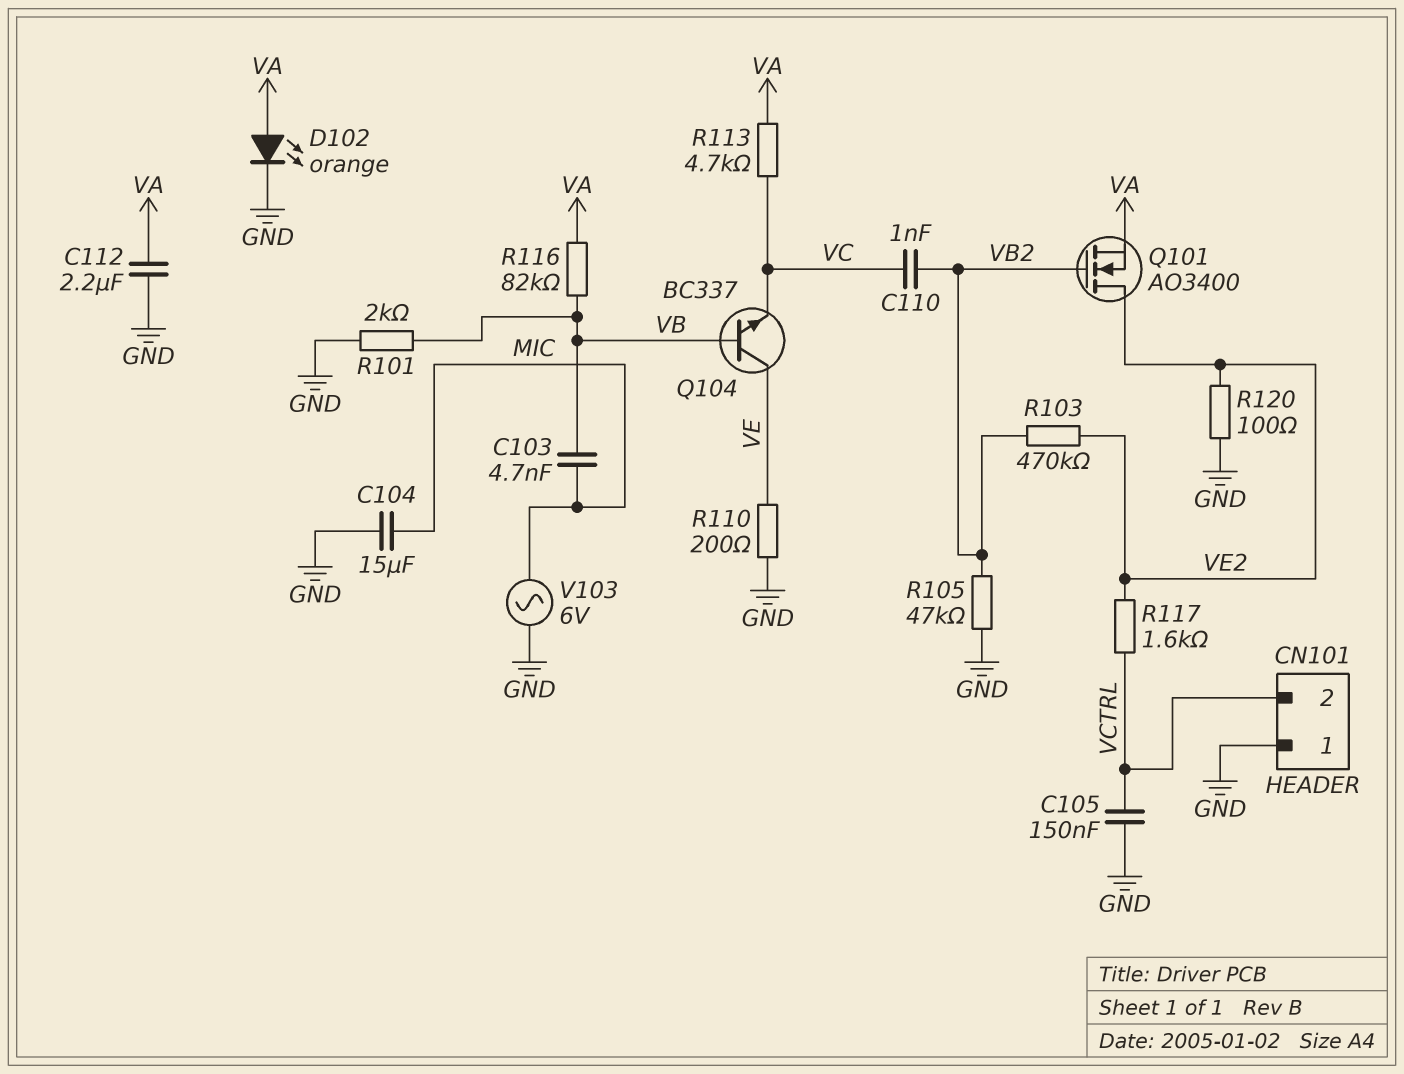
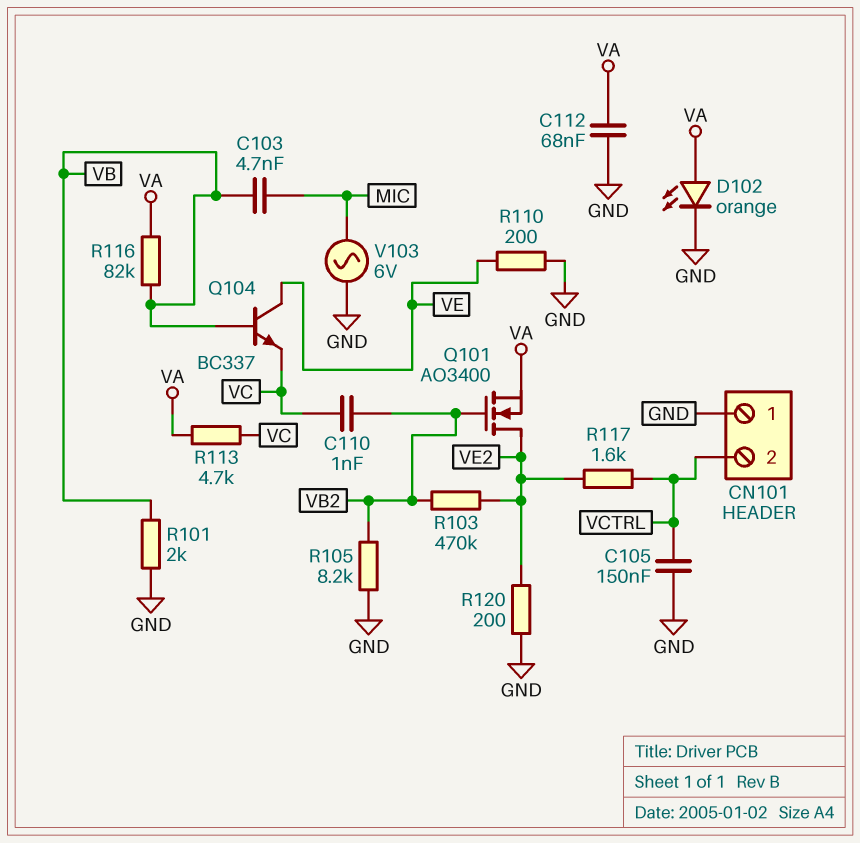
C104: 15uF (GND, MIC) -> none
C112: 2.2uF (GND, VA) -> 68nF (GND, VA)
R105: 47k (GND, VB2) -> 8.2k (GND, VB2)
R120: 100 (GND, VE2) -> 200 (GND, VE2)

